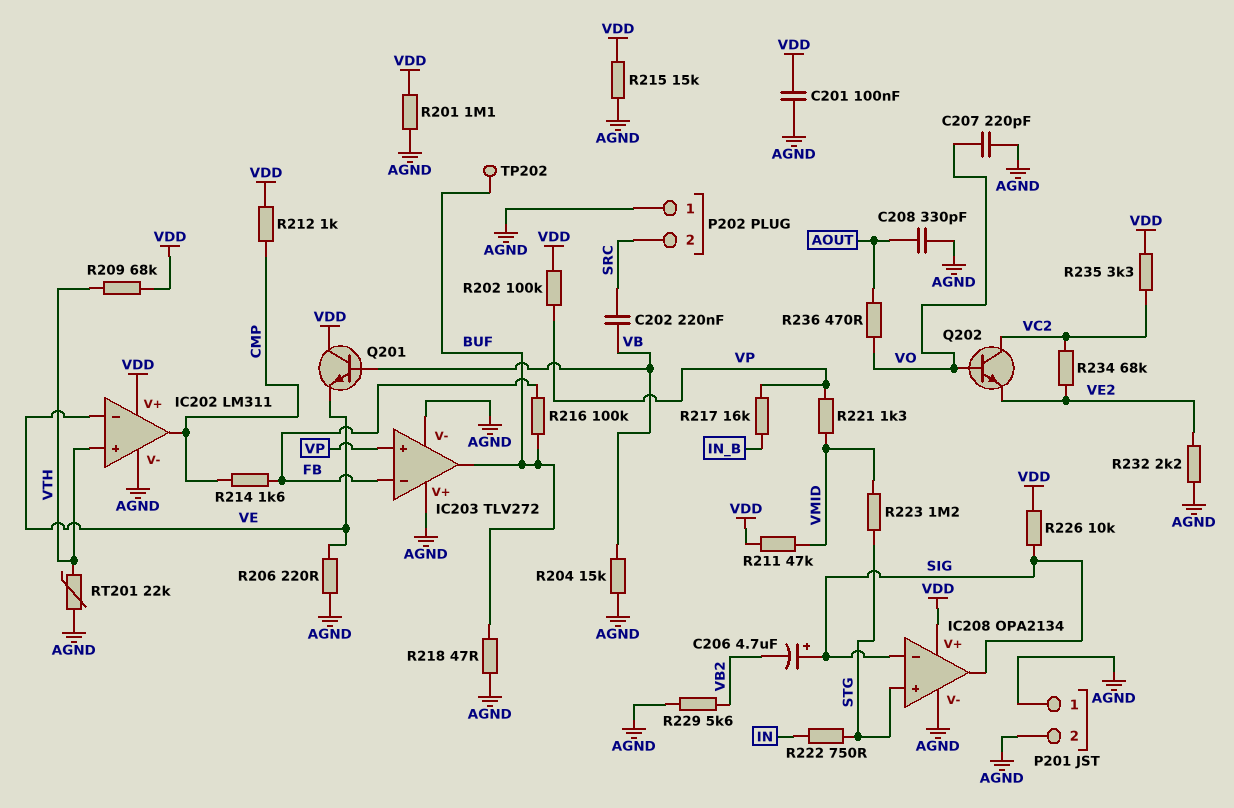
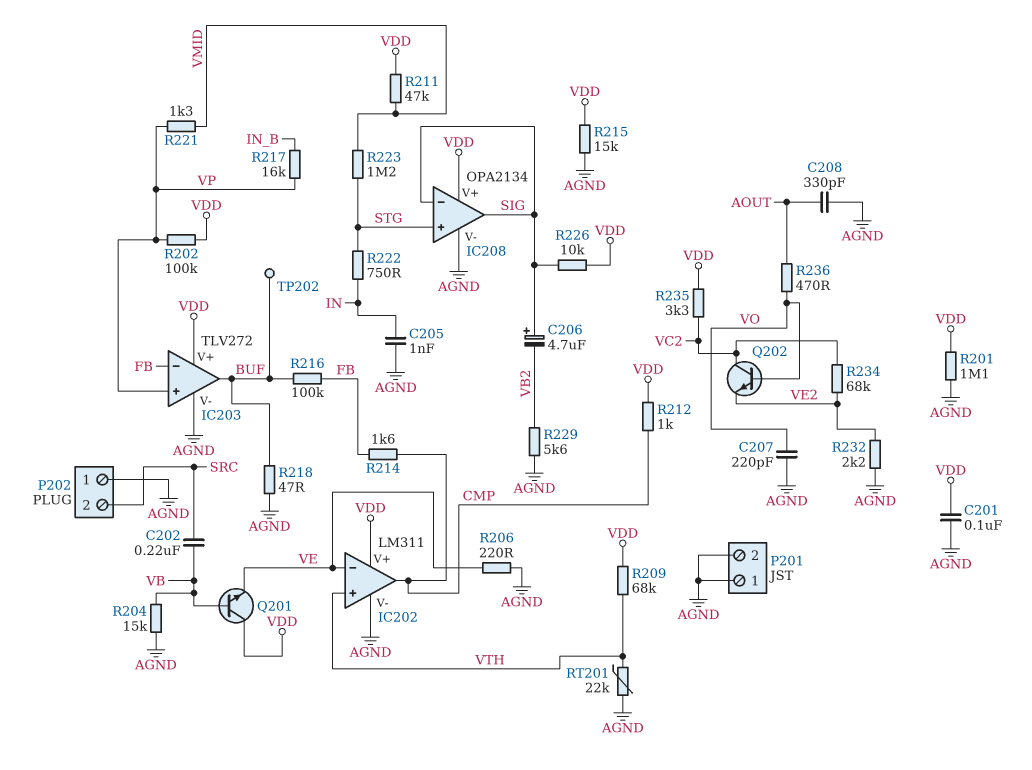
C205: none -> 1nF (AGND, IN)
IC203 pin V+: AGND -> VDD

